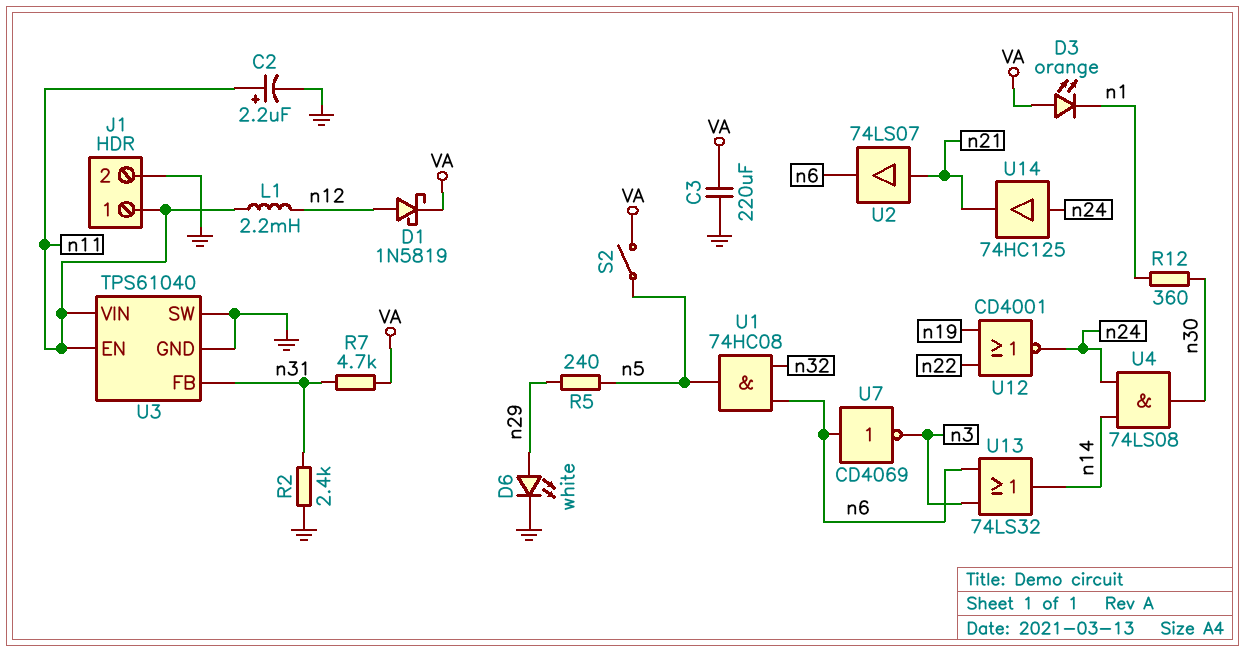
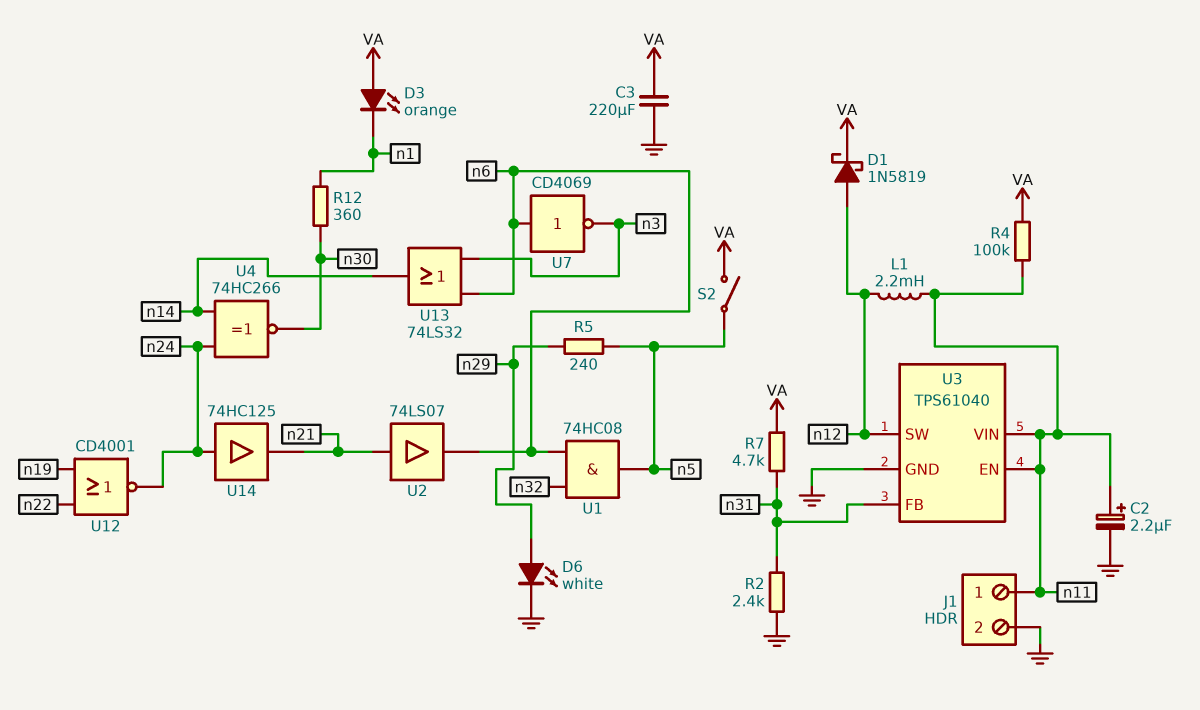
R4: none -> 100k (VA, n11)
U3 pin SW: GND -> n12
U4: AND 74LS08 (in n14, in n24, out n30) -> XNOR 74HC266 (in n14, in n24, out n30)

